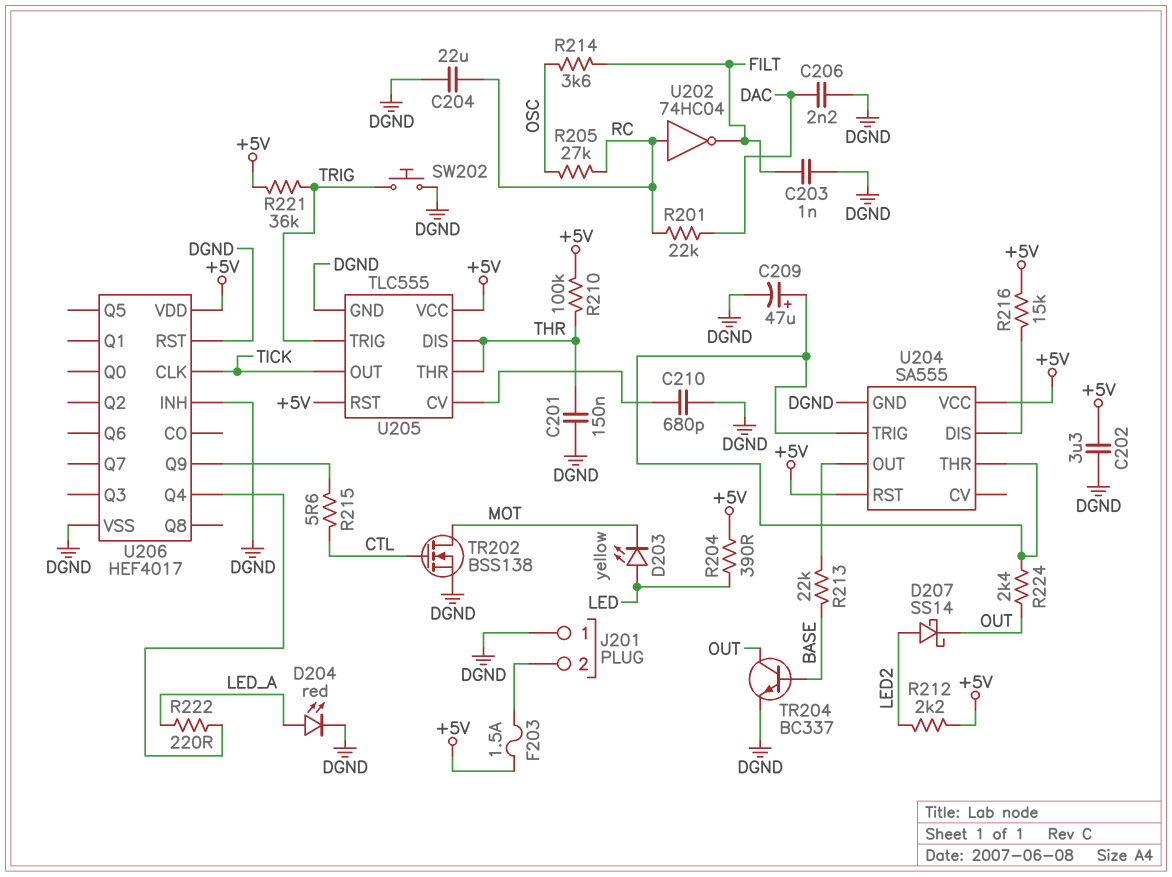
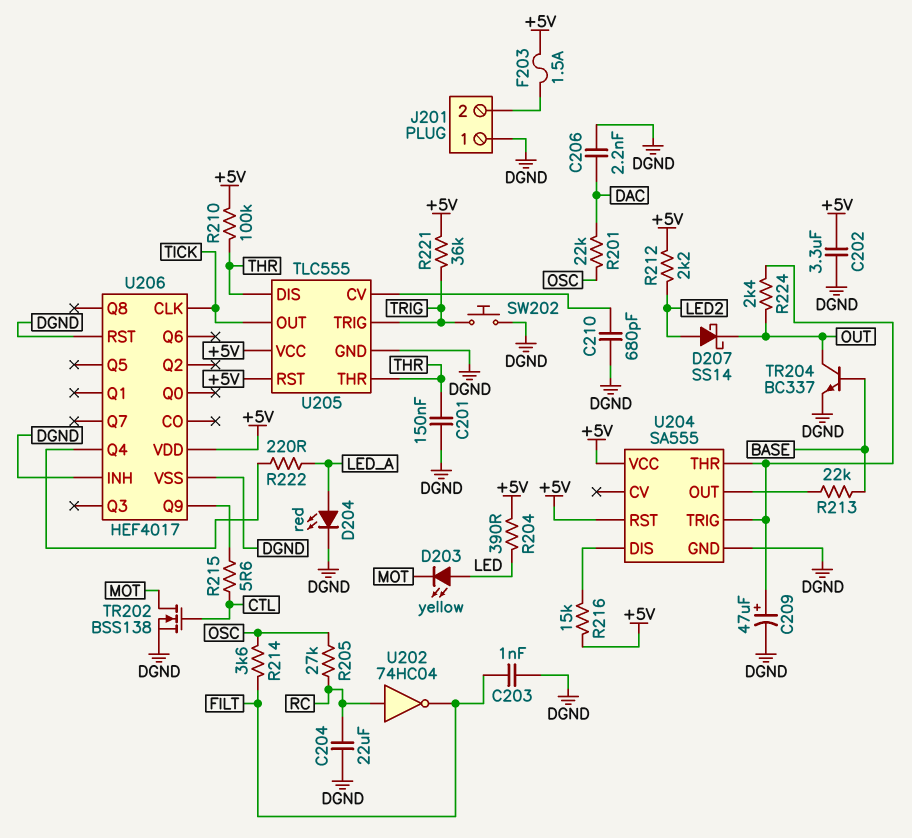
R201: 22k (DAC, RC) -> 22k (DAC, OSC)

